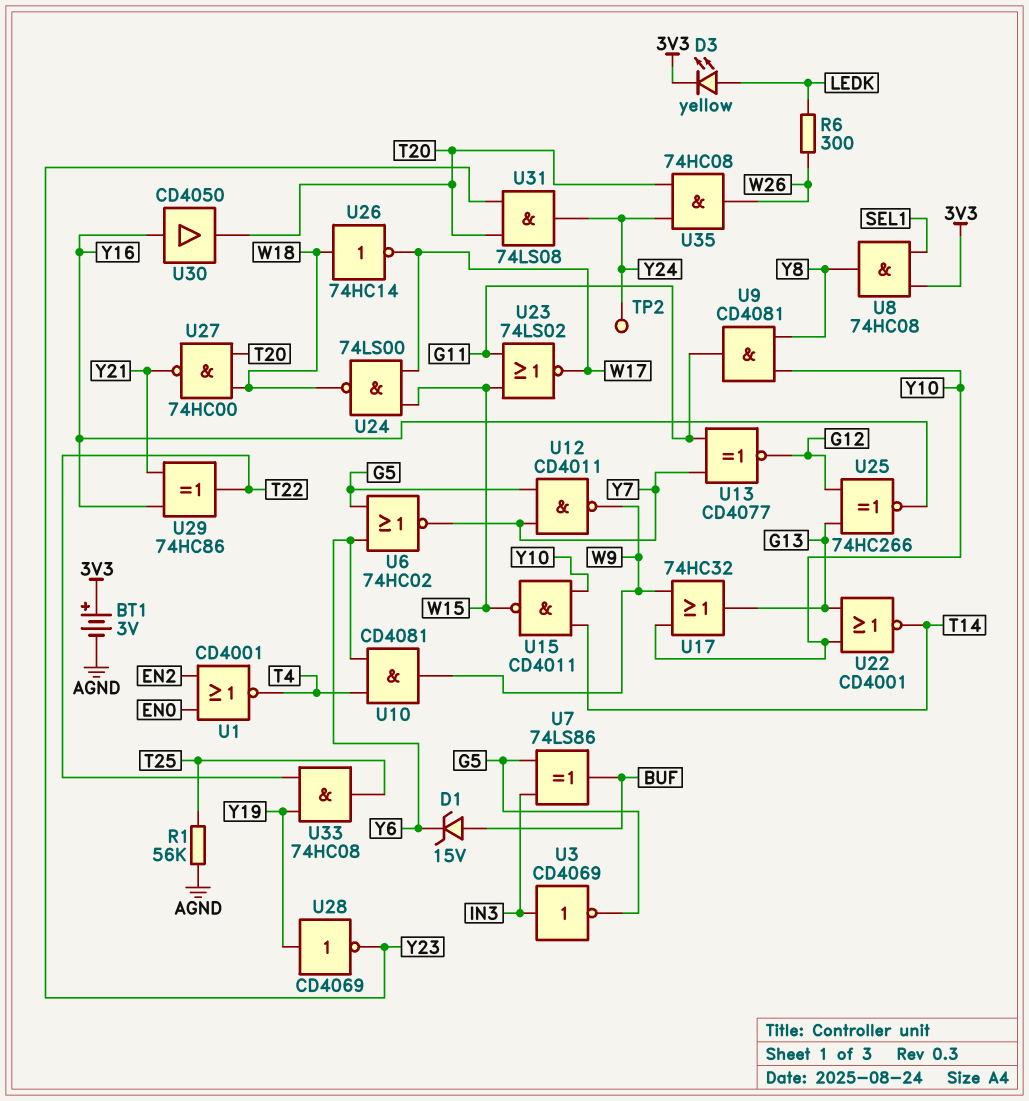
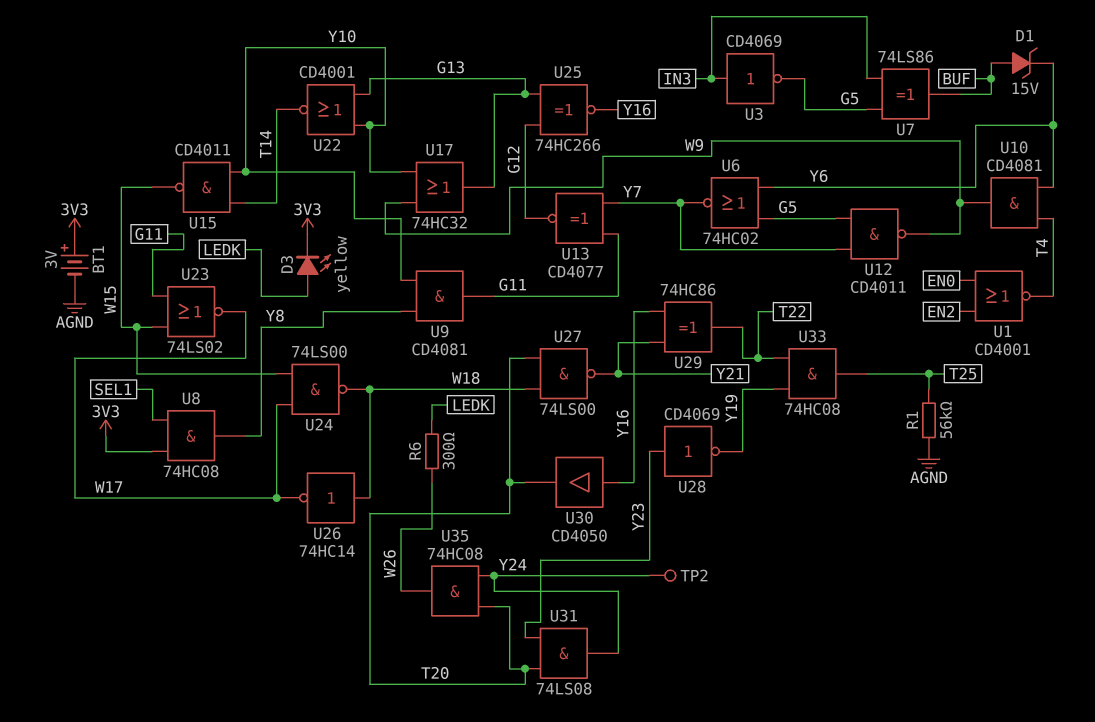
U27: NAND 74HC00 (in T20, in W18, out Y21) -> NAND 74LS00 (in T20, in W18, out Y21)
U28: NOT CD4069 (in Y19, out Y23) -> NOT CD4069 (in Y23, out Y19)

